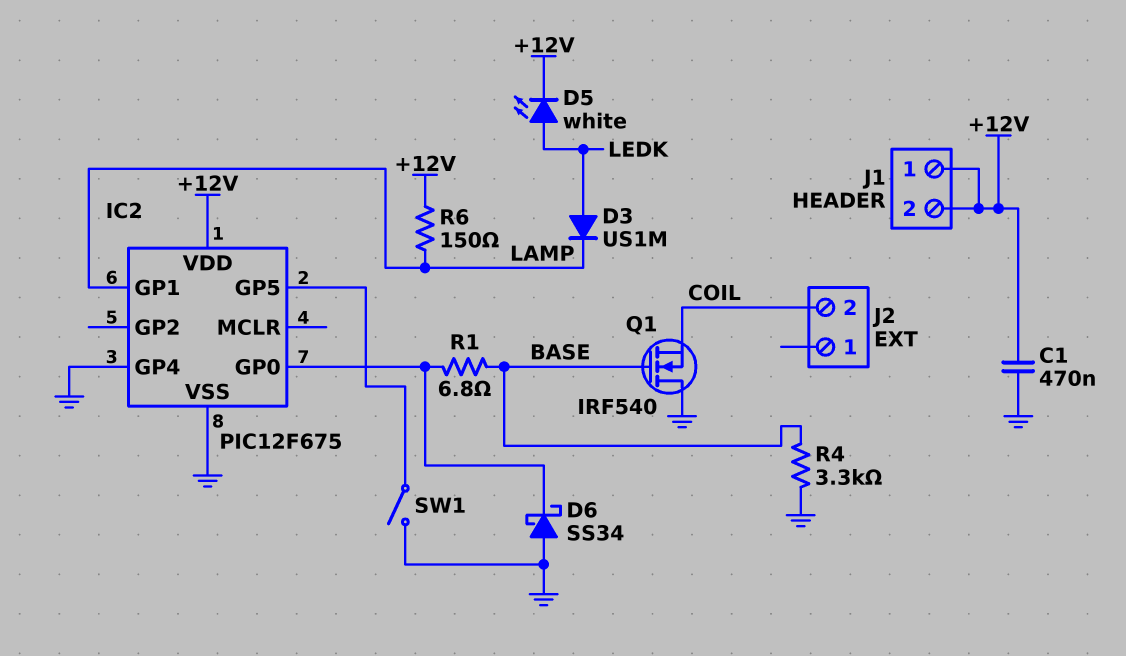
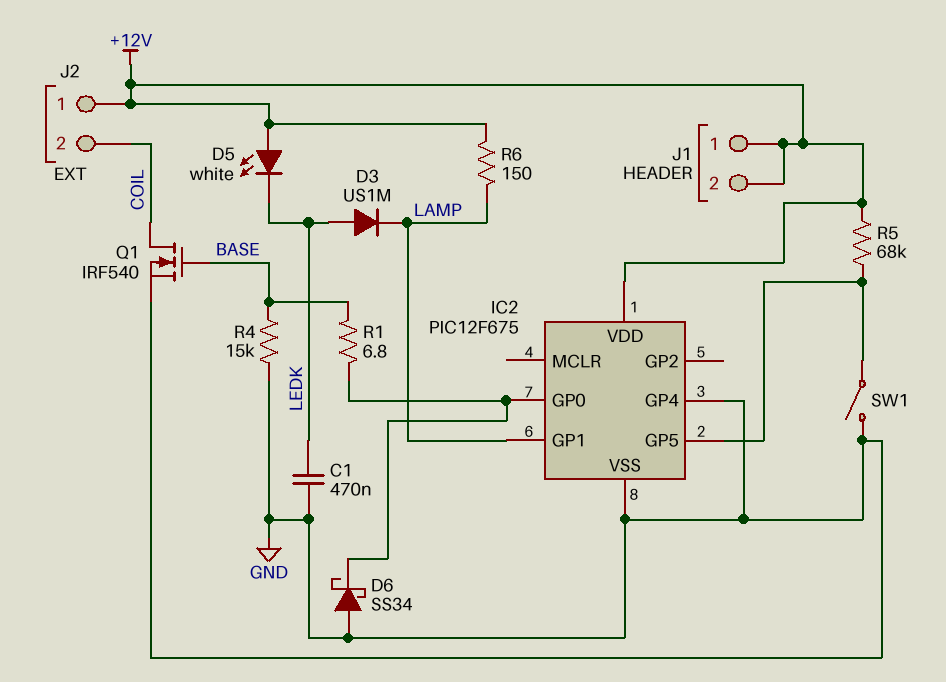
C1: 470nF (+12V, GND) -> 470nF (GND, LEDK)
D5: LED white (A LEDK, K +12V) -> LED white (A +12V, K LEDK)
J2 pin 1: none -> +12V
Q1: NMOS IRF540 (G BASE, D GND, S COIL) -> NMOS IRF540 (G BASE, D COIL, S GND)
R4: 3.3k (BASE, GND) -> 15k (BASE, GND)
R5: none -> 68k (+12V, IC2/GP5)

